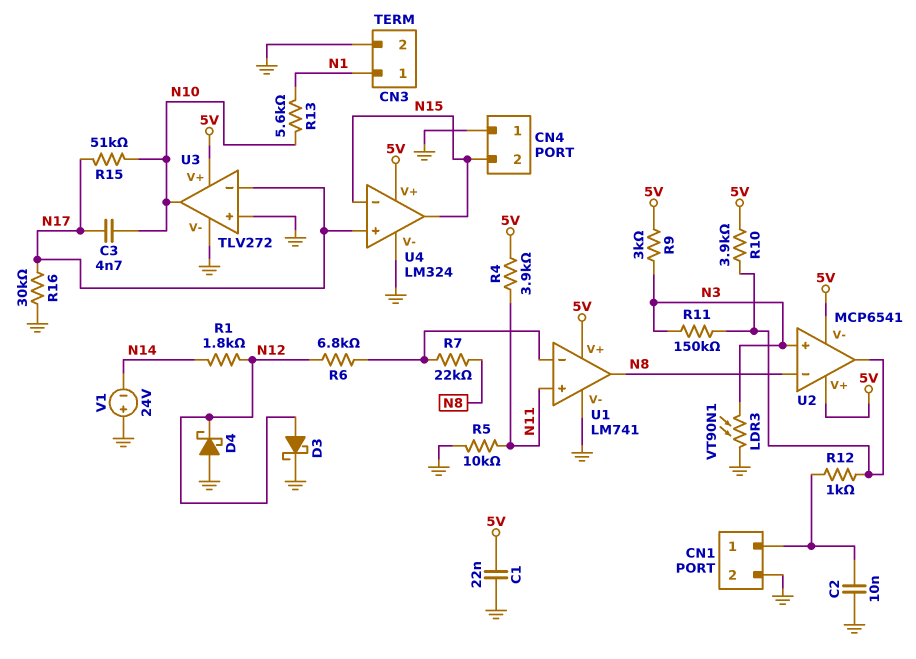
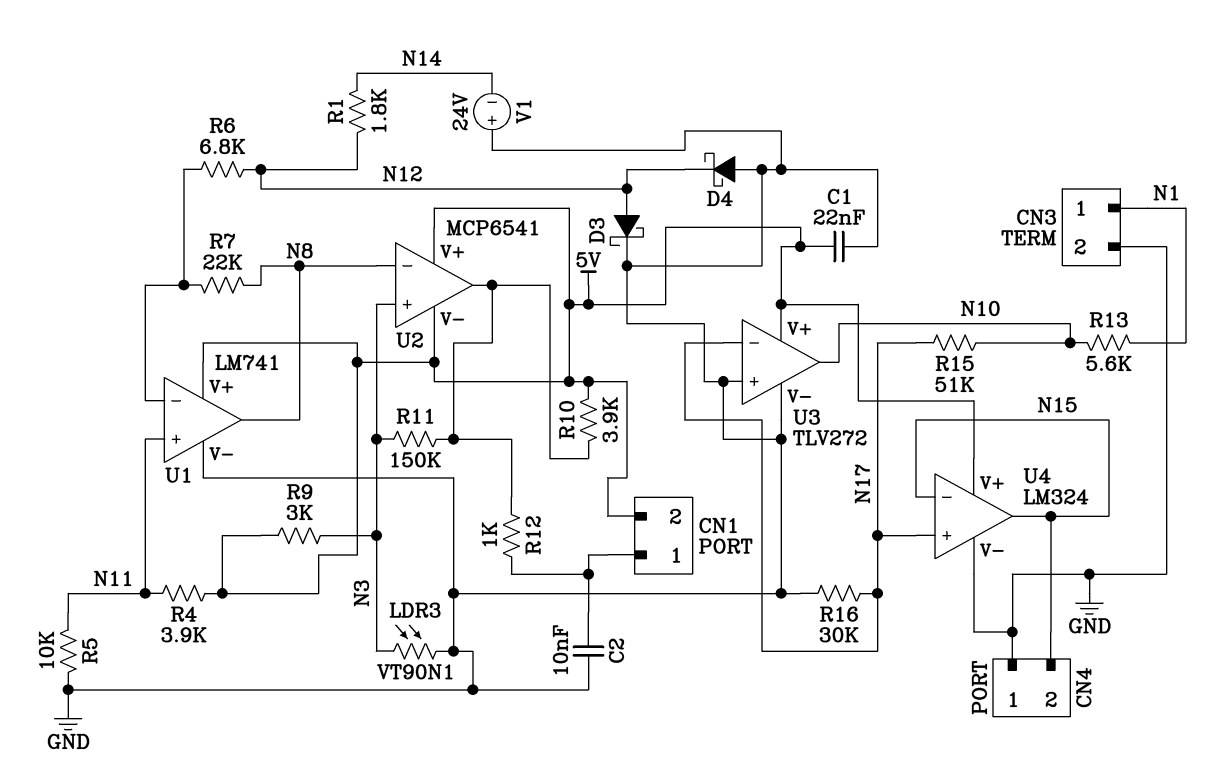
C3: 4.7nF (N10, N17) -> none
CN1 pin 2: GND -> 5V

